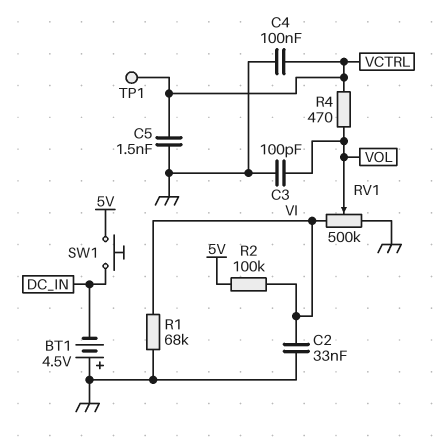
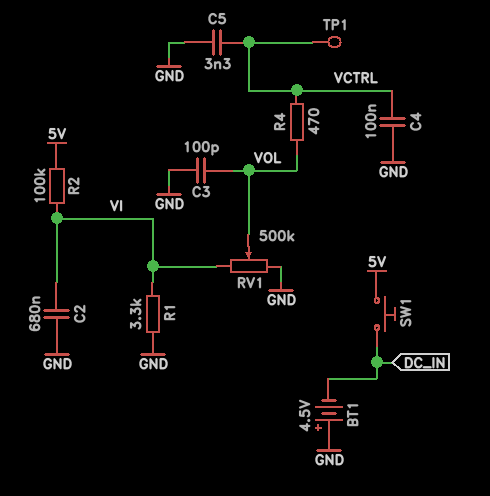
C2: 33nF (GND, VI) -> 680nF (GND, VI)
C5: 1.5nF (GND, VCTRL) -> 3.3nF (GND, VCTRL)
R1: 68k (GND, VI) -> 3.3k (GND, VI)

